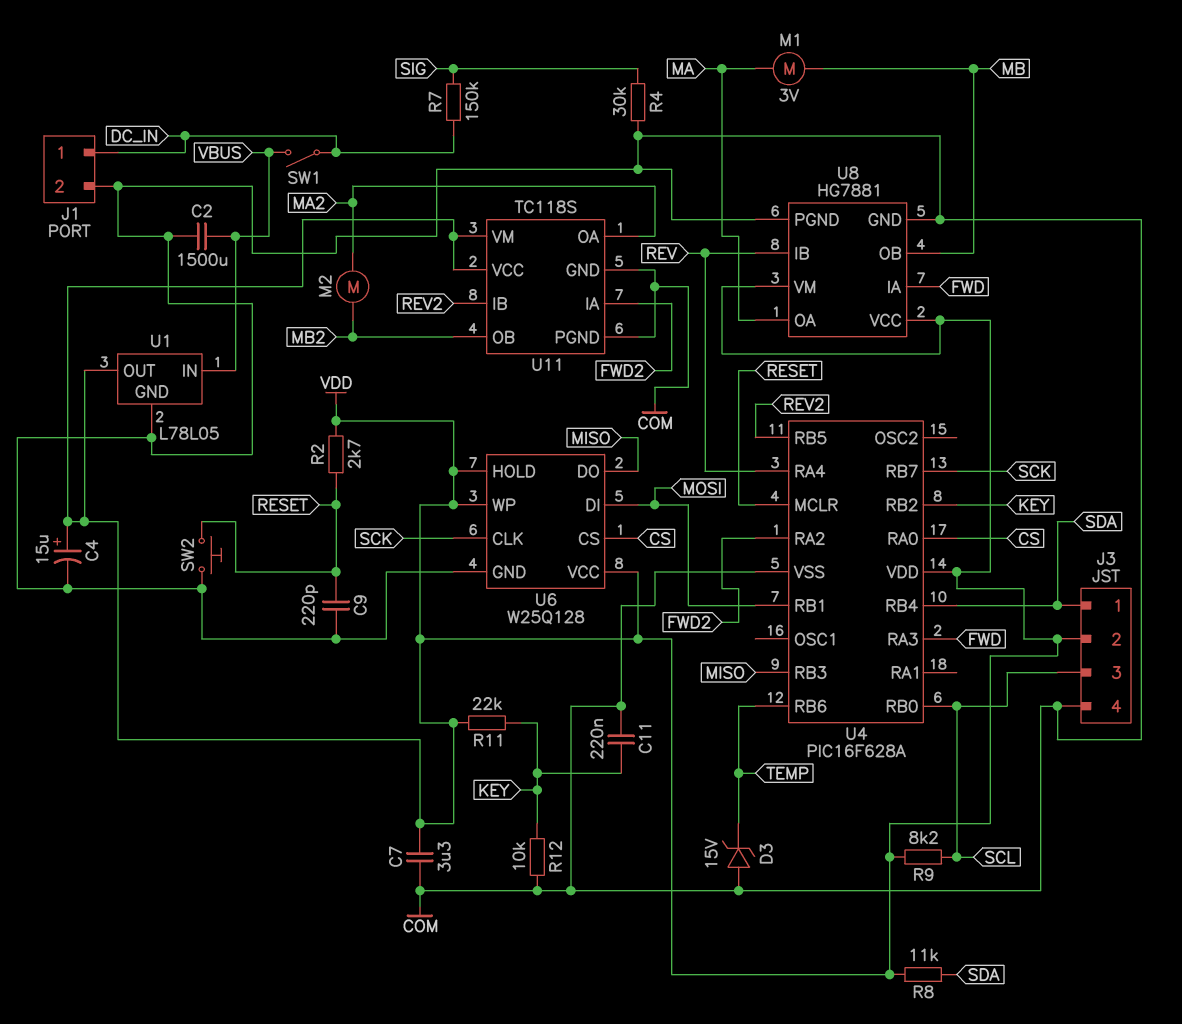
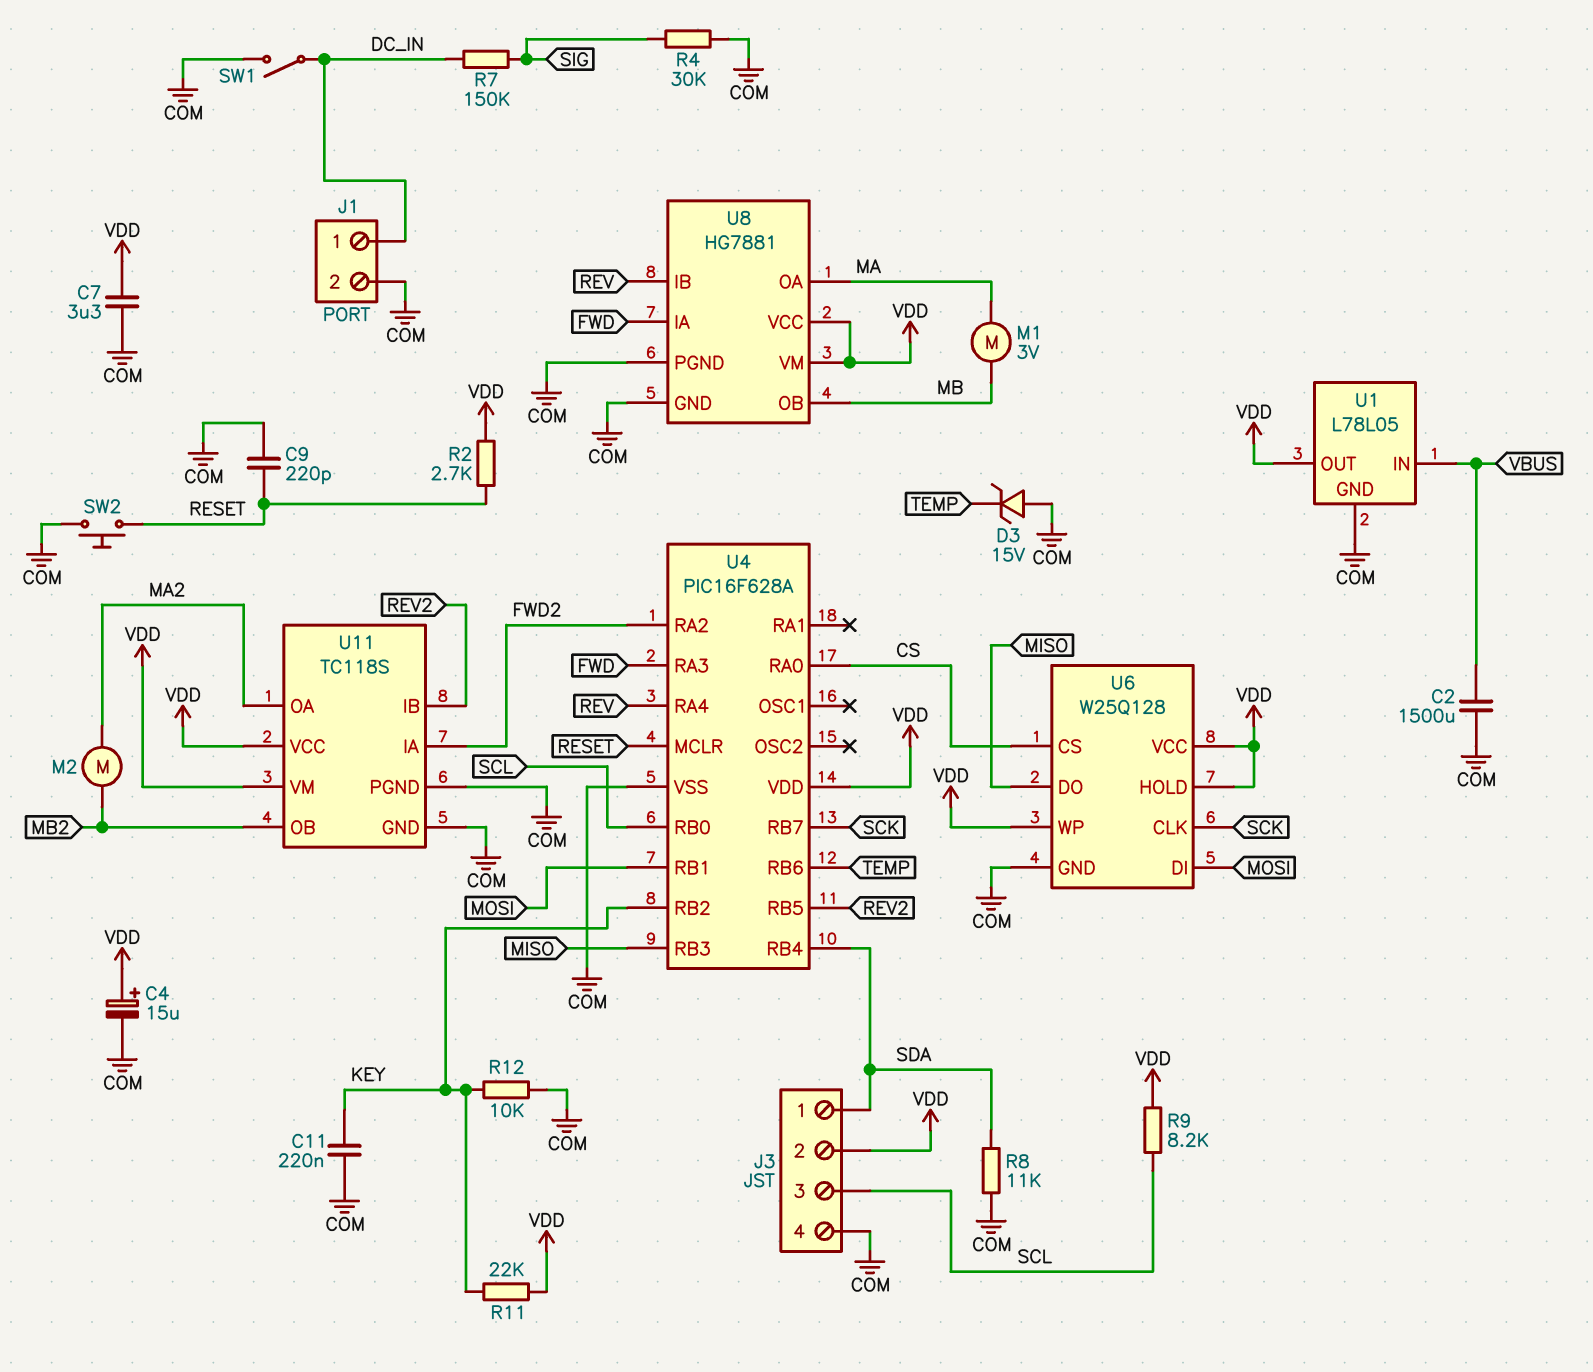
R8: 11k (SDA, VDD) -> 11k (COM, SDA)
SW1: switch (DC_IN, VBUS) -> switch (COM, DC_IN)

